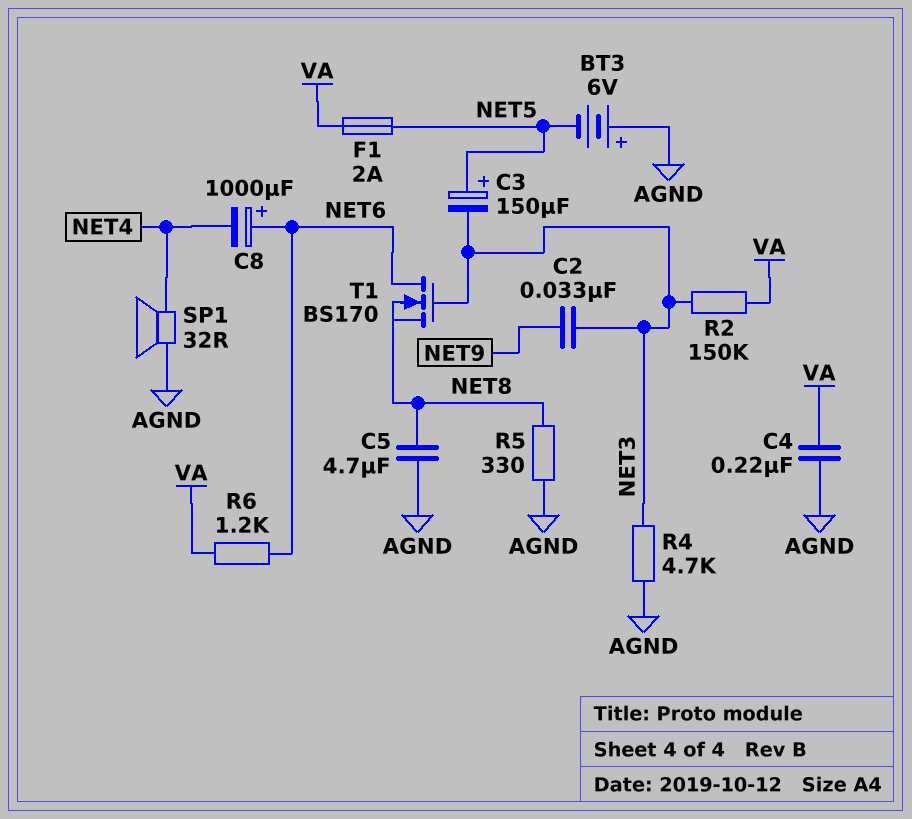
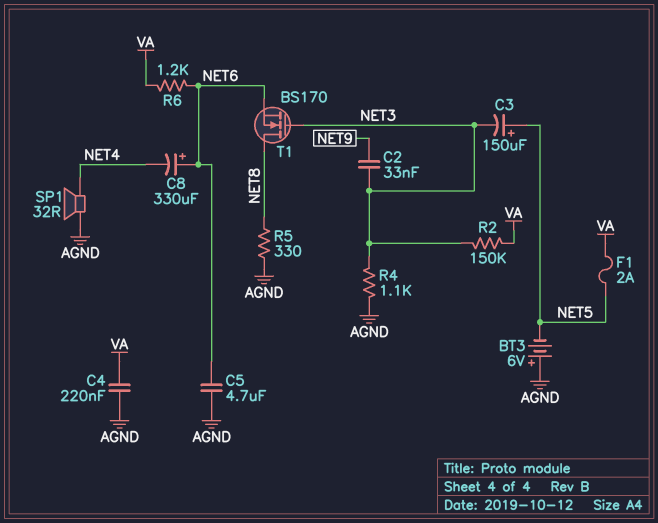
C5: 4.7uF (AGND, NET8) -> 4.7uF (AGND, NET6)
C8: 1000uF (plus NET6, minus NET4) -> 330uF (plus NET6, minus NET4)
R4: 4.7k (AGND, NET3) -> 1.1k (AGND, NET3)
T1: NMOS BS170 (G NET3, D NET6, S NET8) -> NMOS BS170 (G NET3, D NET8, S NET6)

